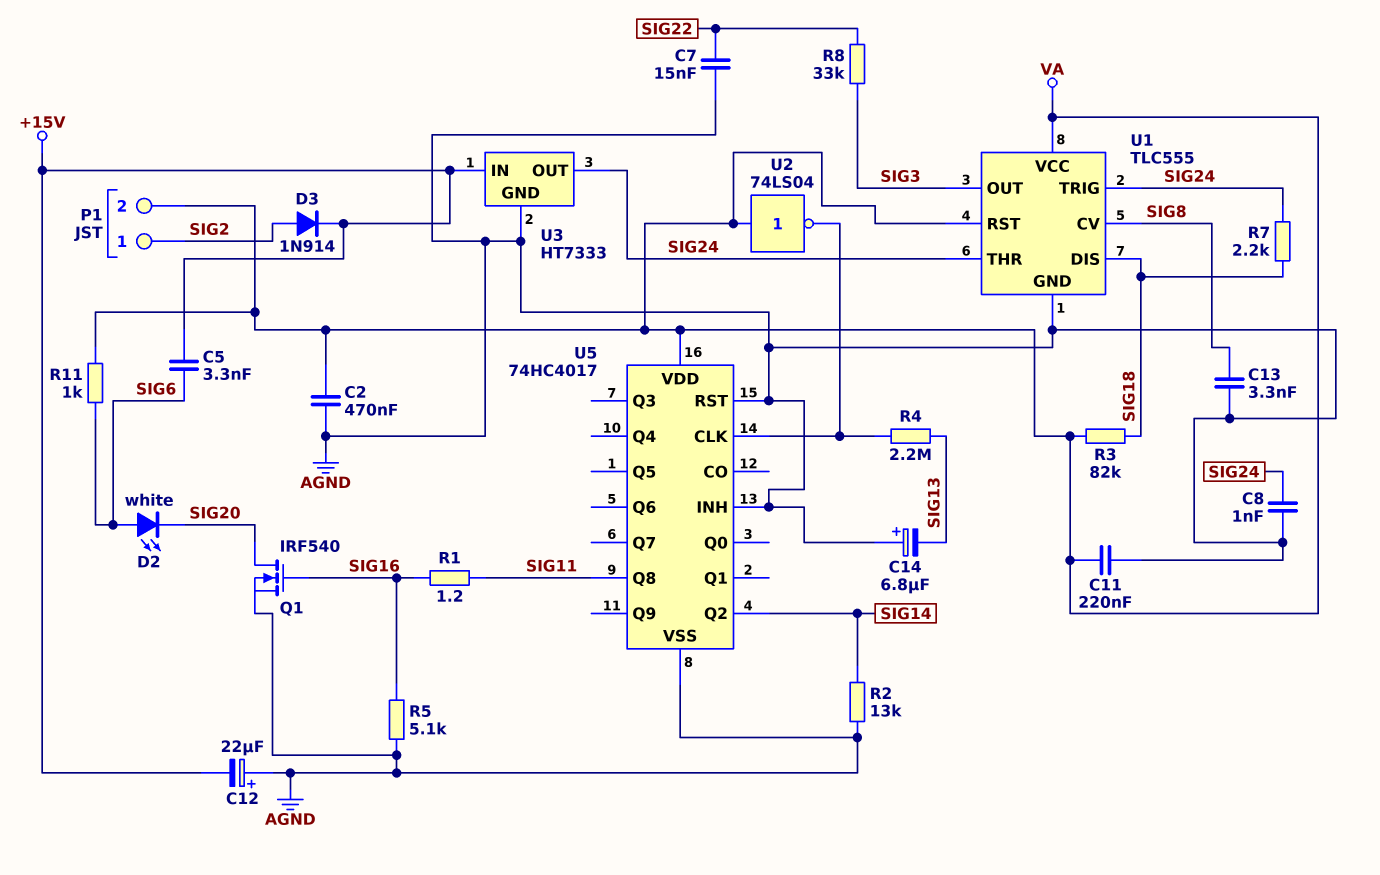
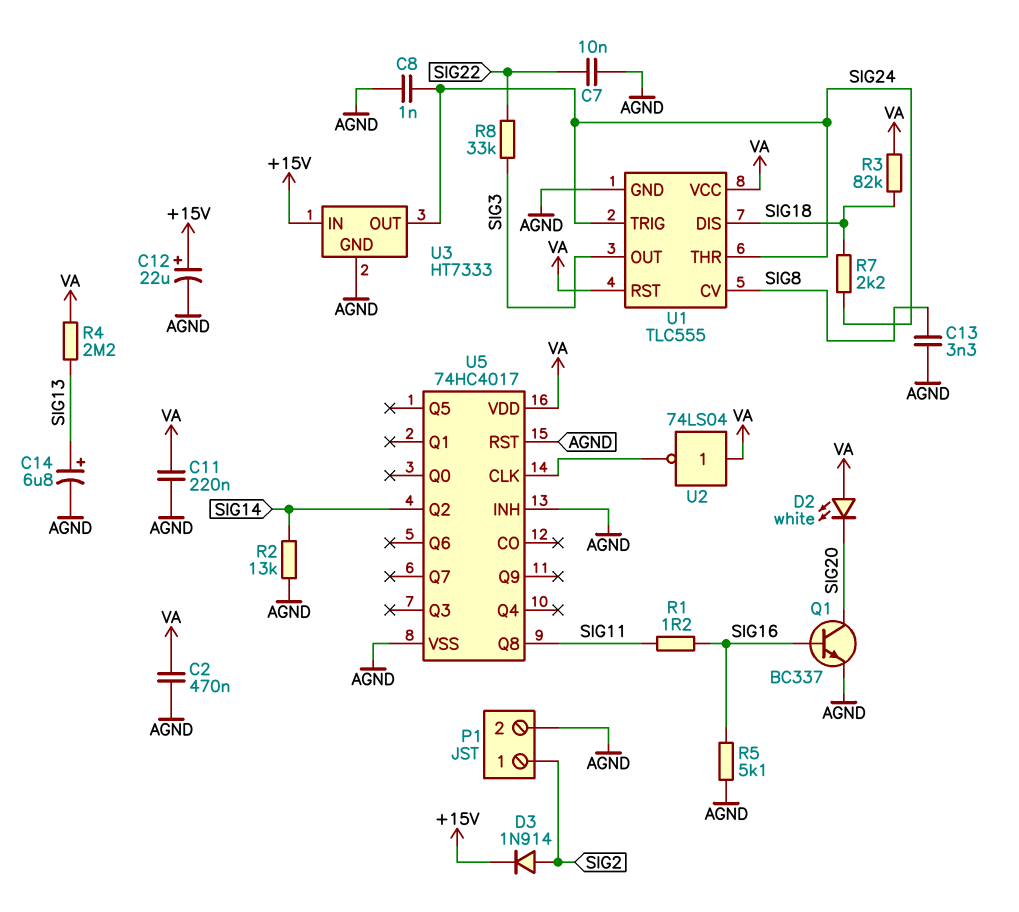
C5: 3.3nF (+15V, SIG6) -> none
C7: 15nF (AGND, SIG22) -> 10nF (AGND, SIG22)
C12: 22uF (plus AGND, minus +15V) -> 22uF (plus +15V, minus AGND)
C14: 6.8uF (plus AGND, minus SIG13) -> 6.8uF (plus SIG13, minus AGND)
D2: LED white (A SIG6, K SIG20) -> LED white (A VA, K SIG20)
P1 pin 2: VA -> AGND
Q1: NMOS IRF540 (G SIG16, D SIG20, S AGND) -> NPN BC337 (B SIG16, C SIG20, E AGND)
R4: 2.2M (SIG13, U5/CLK) -> 2.2M (SIG13, VA)
R11: 1k (SIG6, VA) -> none

